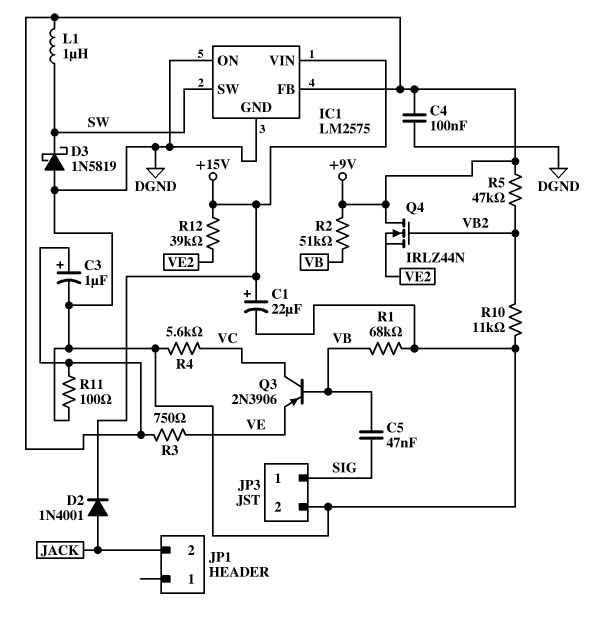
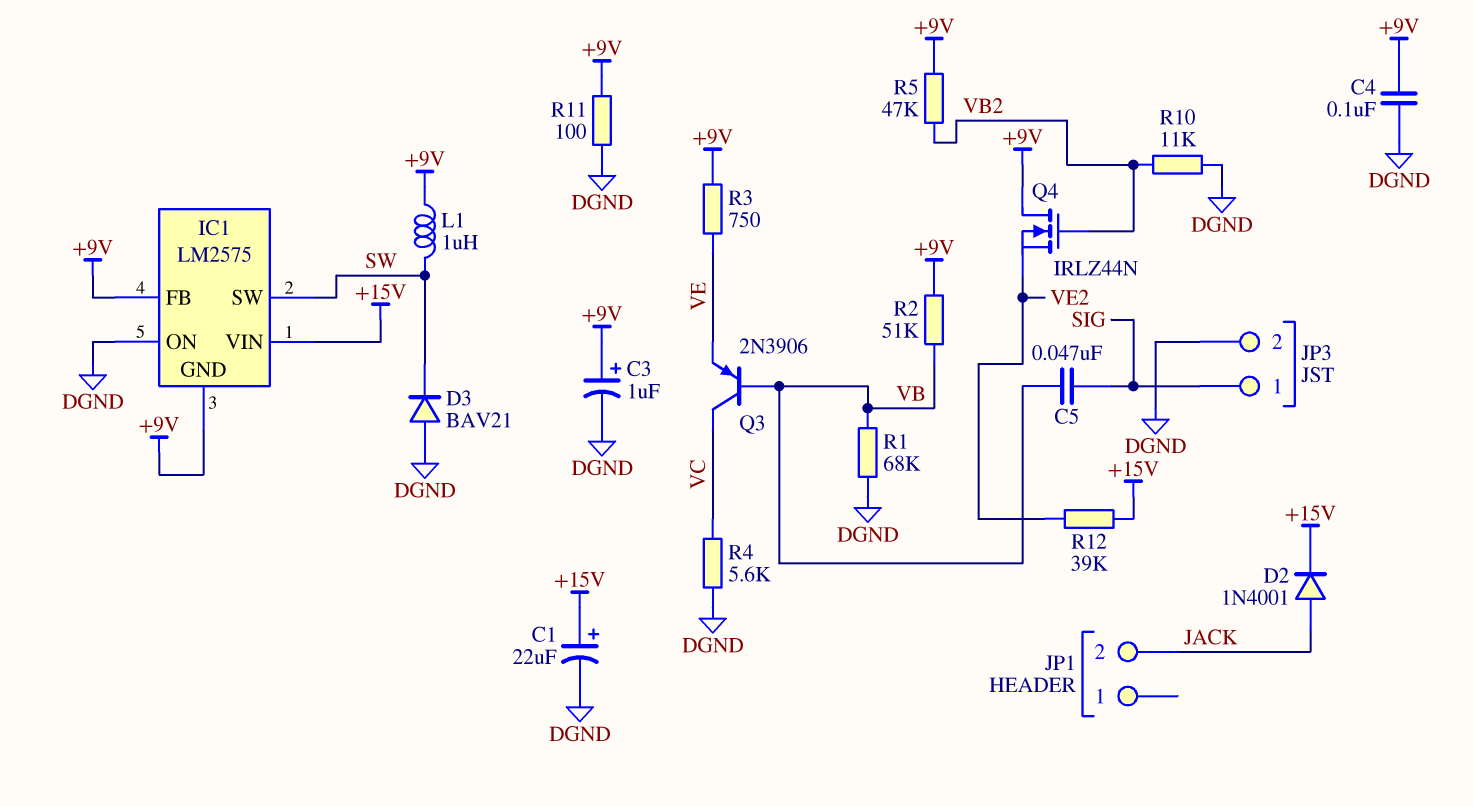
D3: schottky 1N5819 (A DGND, K SW) -> diode BAV21 (A DGND, K SW)
IC1 pin GND: DGND -> +9V

